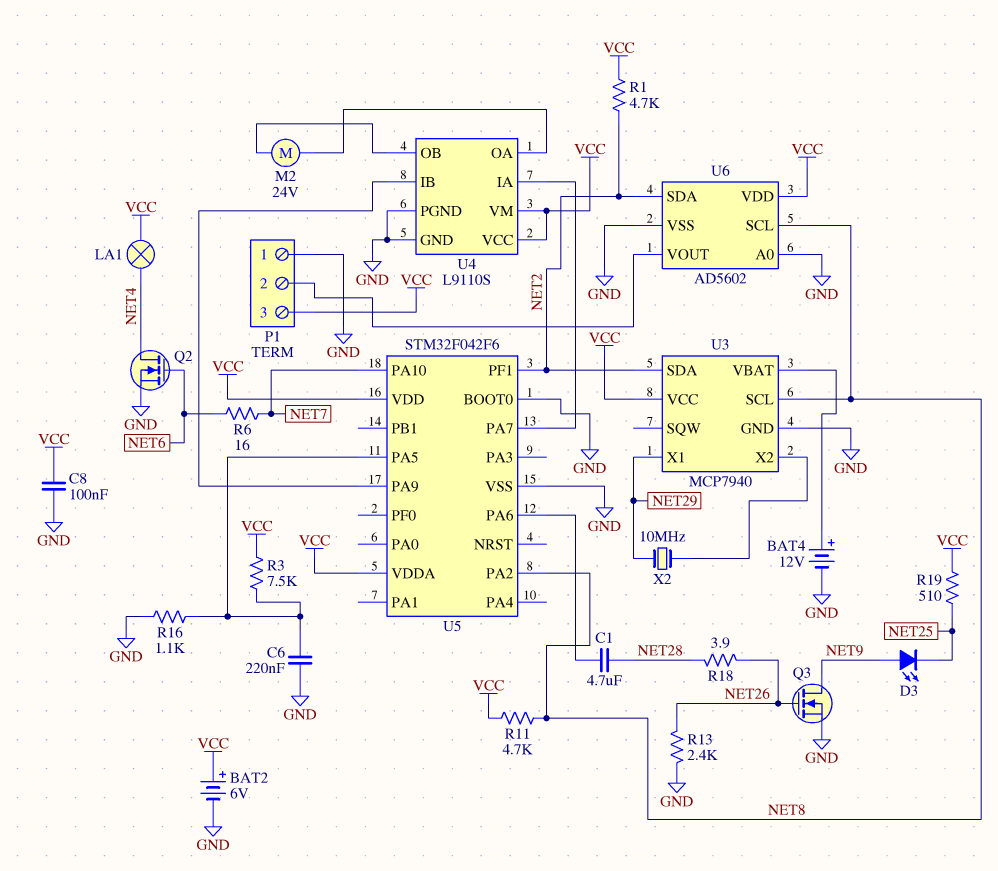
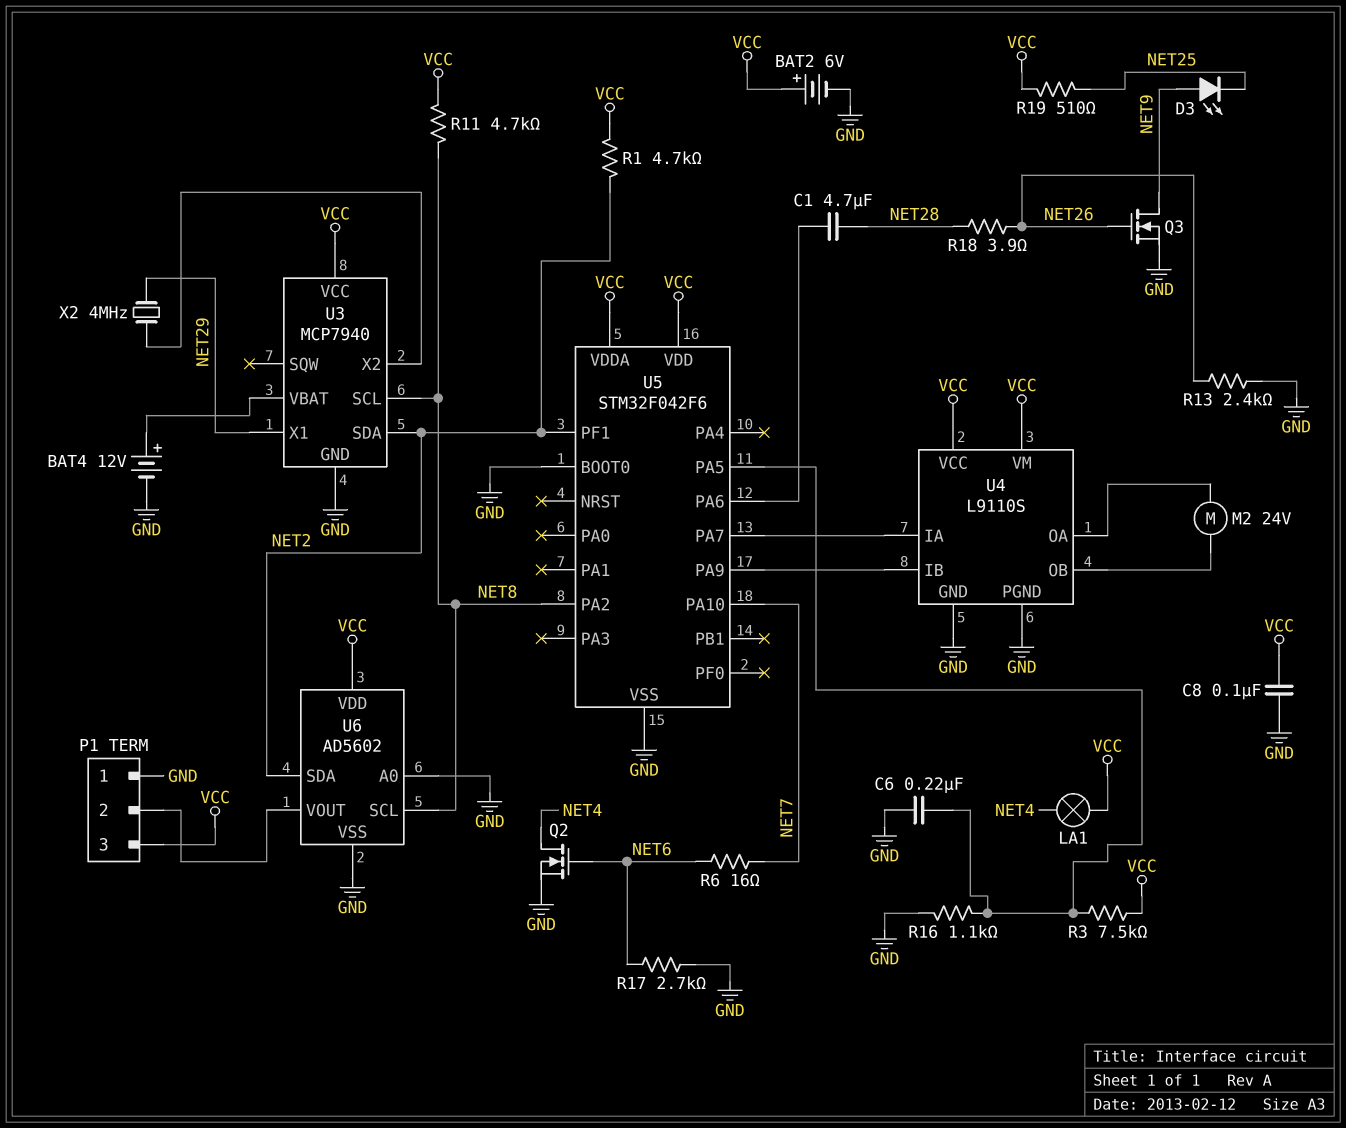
R17: none -> 2.7k (GND, NET6)
X2: 10MHz (NET29, U3/X2) -> 4MHz (NET29, U3/X2)

